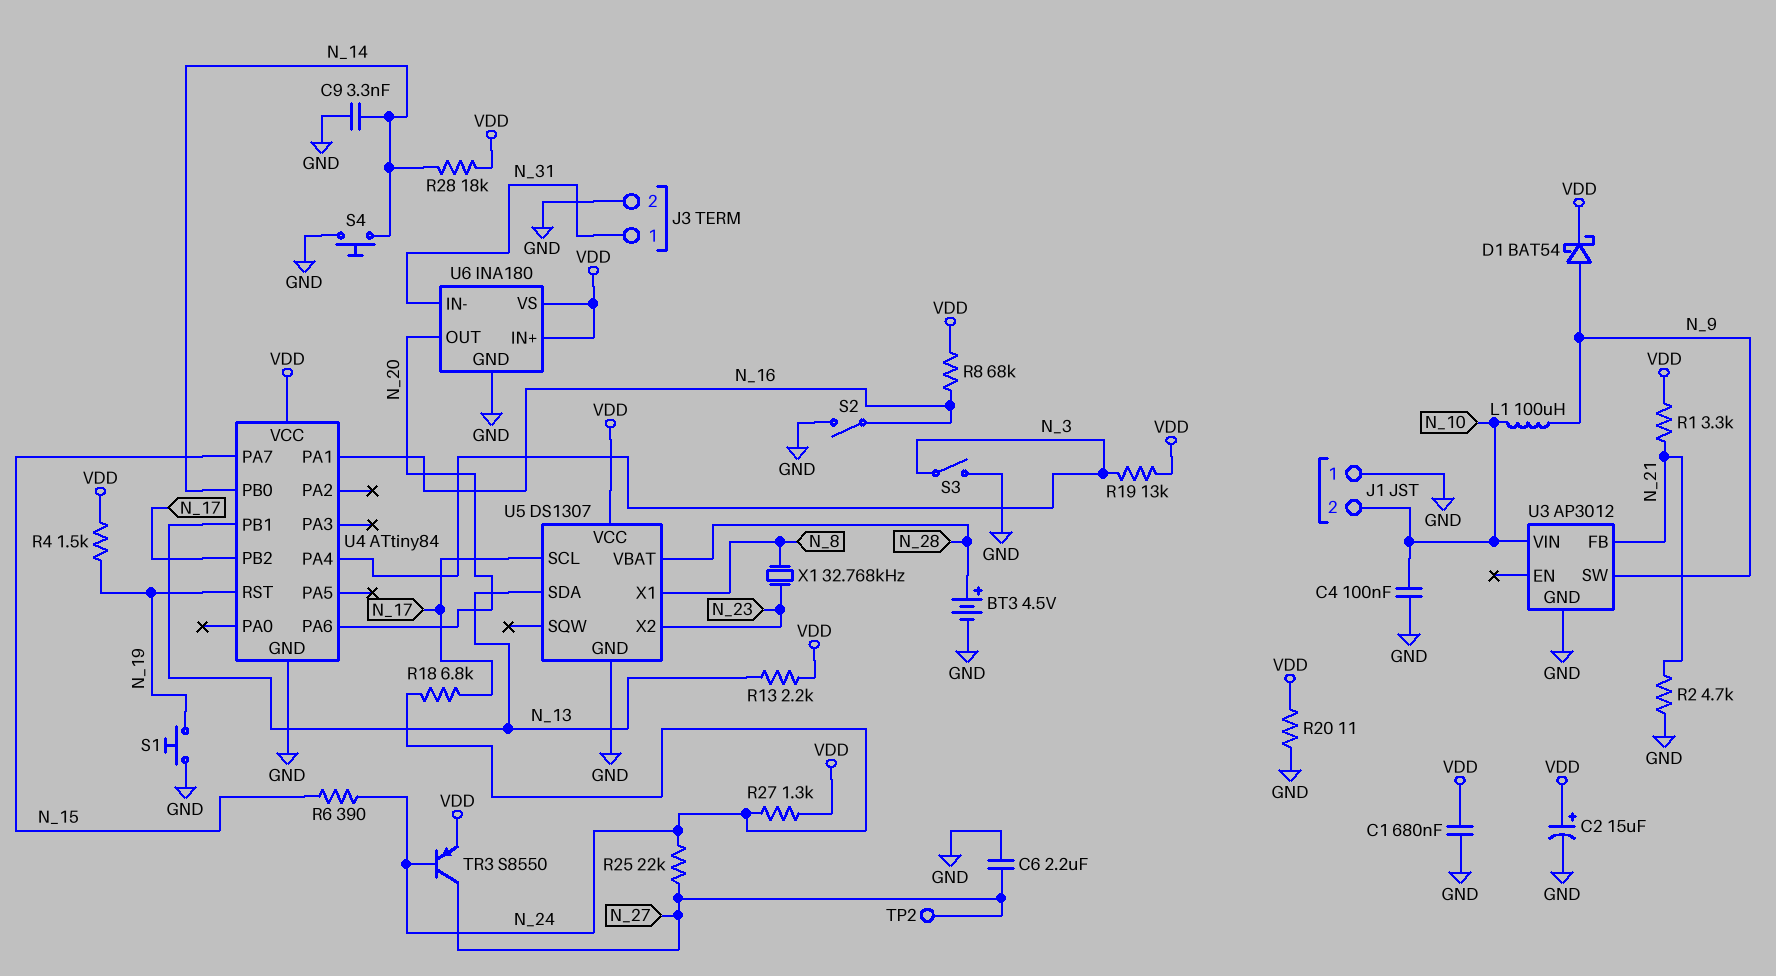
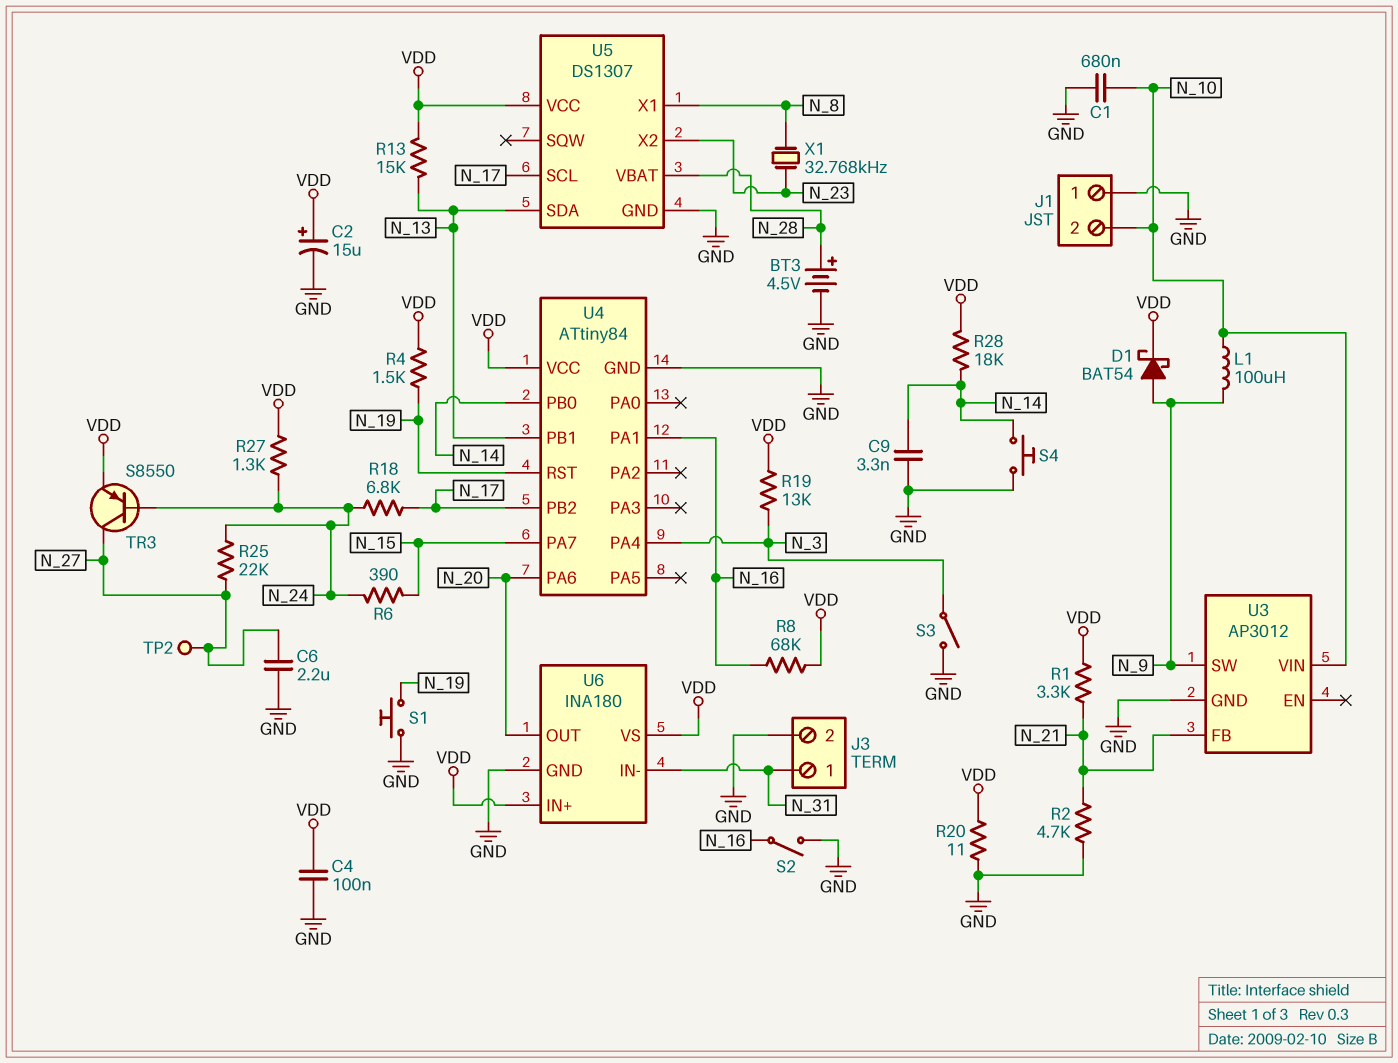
C1: 680nF (GND, VDD) -> 680nF (GND, N_10)
C4: 100nF (GND, N_10) -> 100nF (GND, VDD)
R13: 2.2k (N_13, VDD) -> 15k (N_13, VDD)

